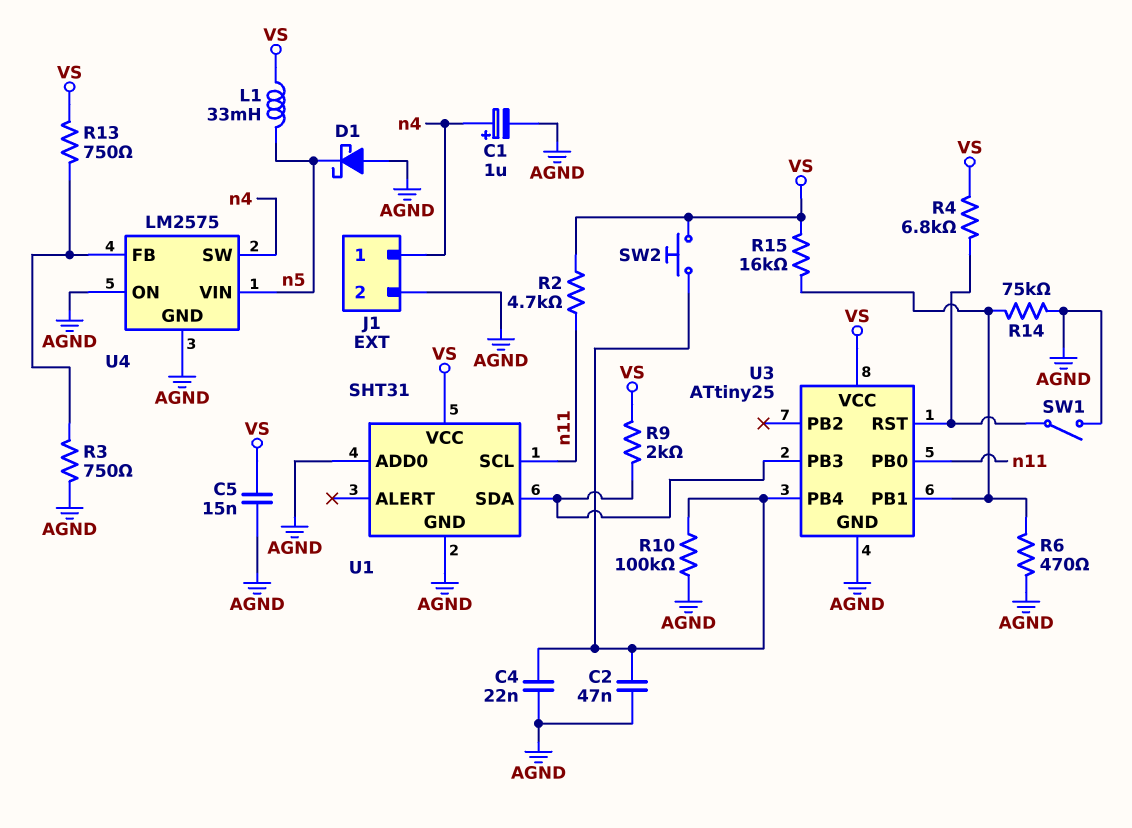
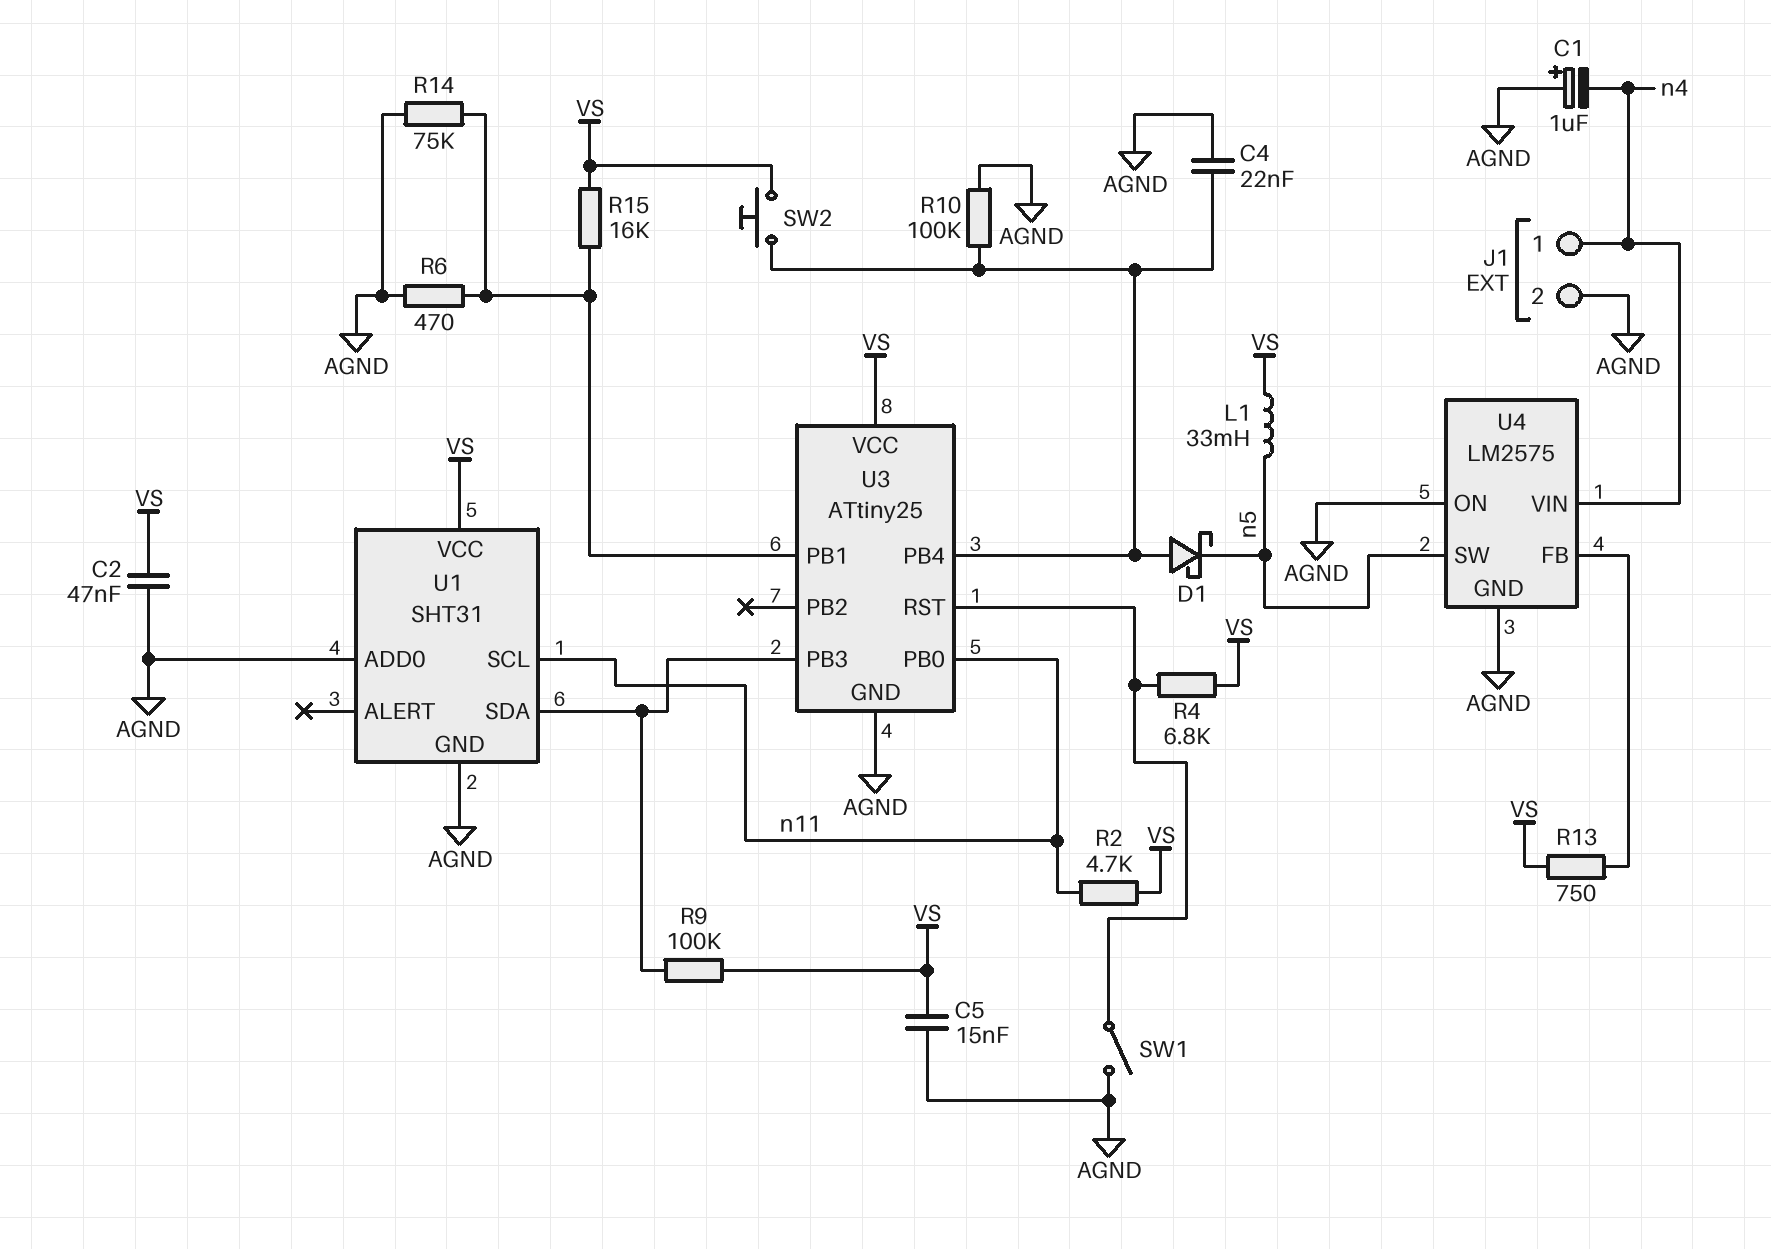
C1: 1uF (plus n4, minus AGND) -> 1uF (plus AGND, minus n4)
C2: 47nF (AGND, U3/PB4) -> 47nF (AGND, VS)
D1: schottky (A AGND, K n5) -> schottky (A U3/PB4, K n5)
R3: 750 (AGND, U4/FB) -> none
R9: 2k (U1/SDA, VS) -> 100k (U1/SDA, VS)
U4 pin SW: n4 -> n5
U4 pin VIN: n5 -> n4

